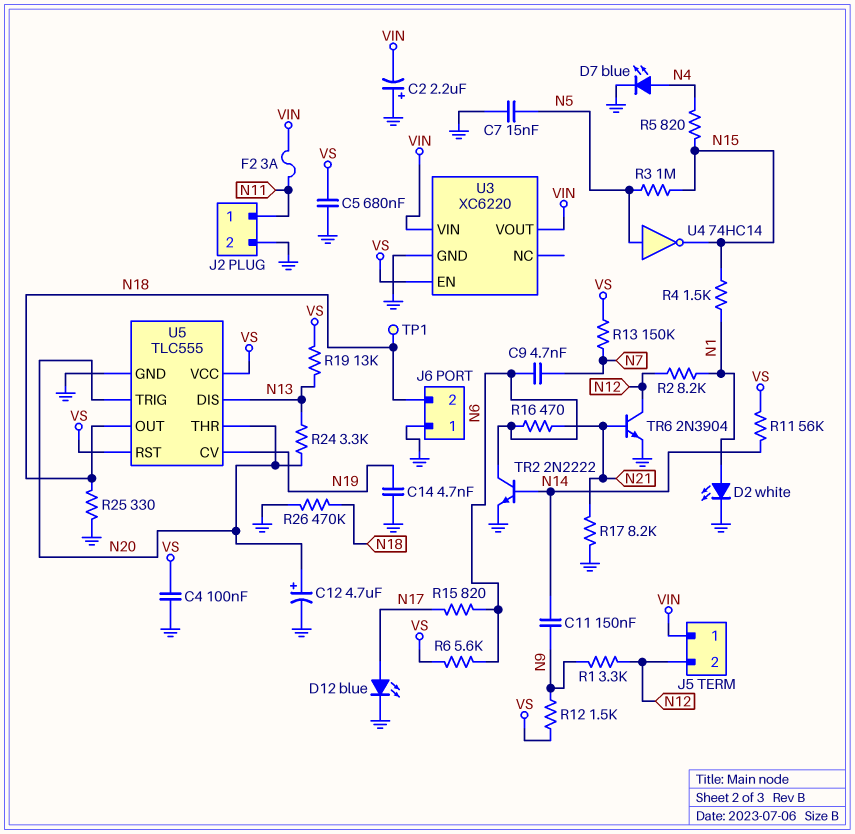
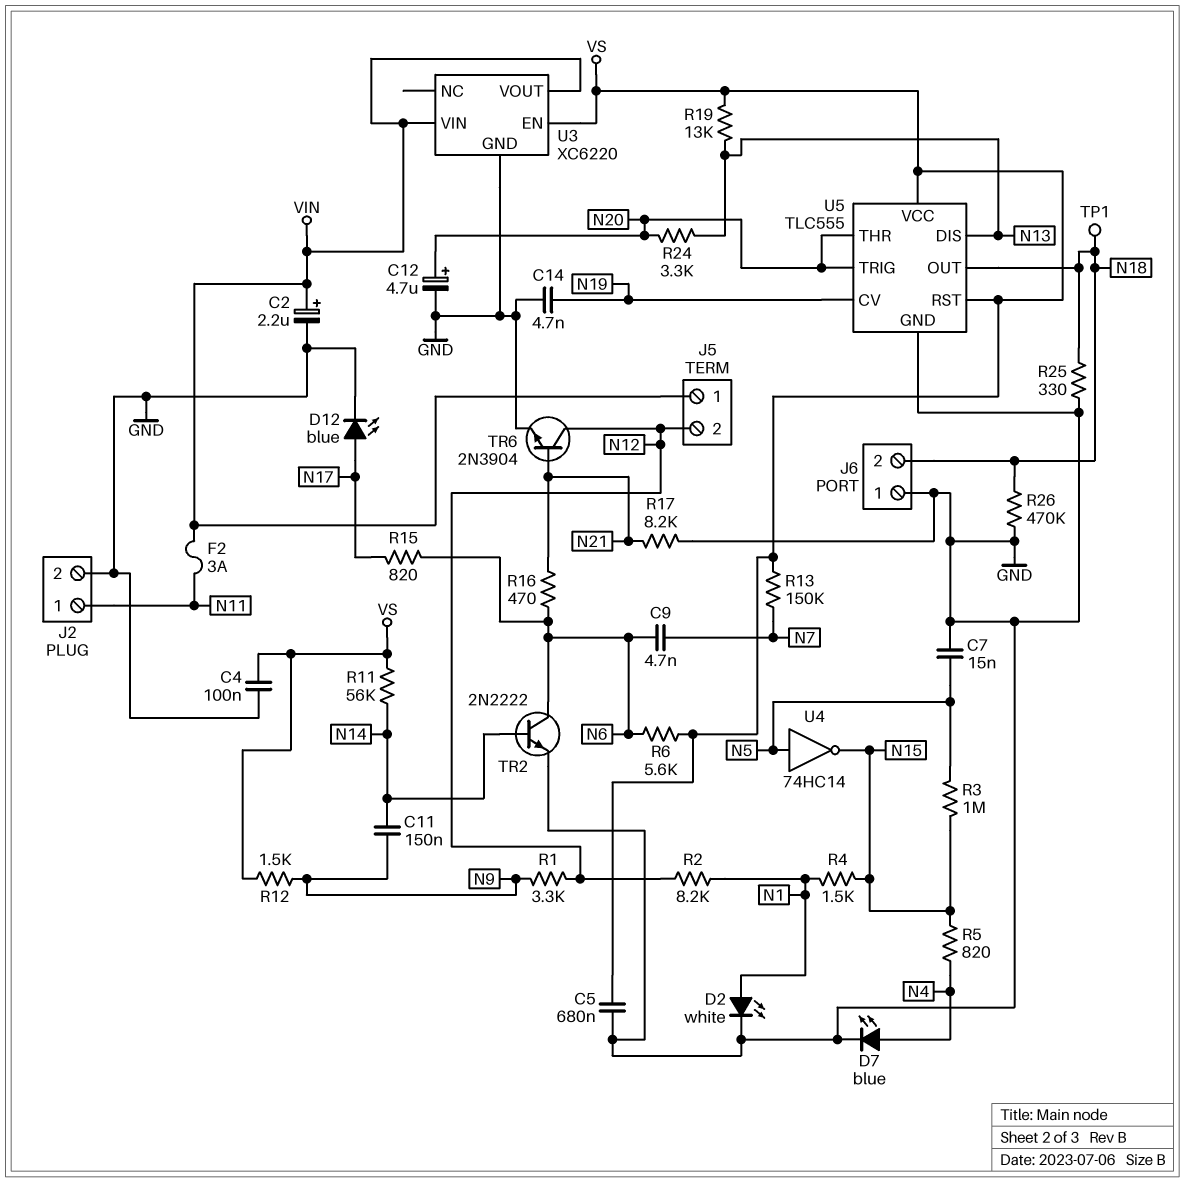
C2: 2.2uF (plus GND, minus VIN) -> 2.2uF (plus VIN, minus GND)

